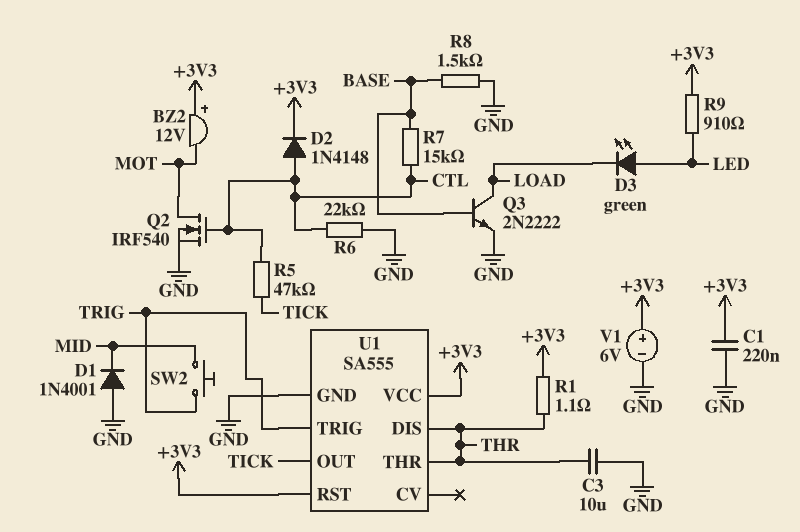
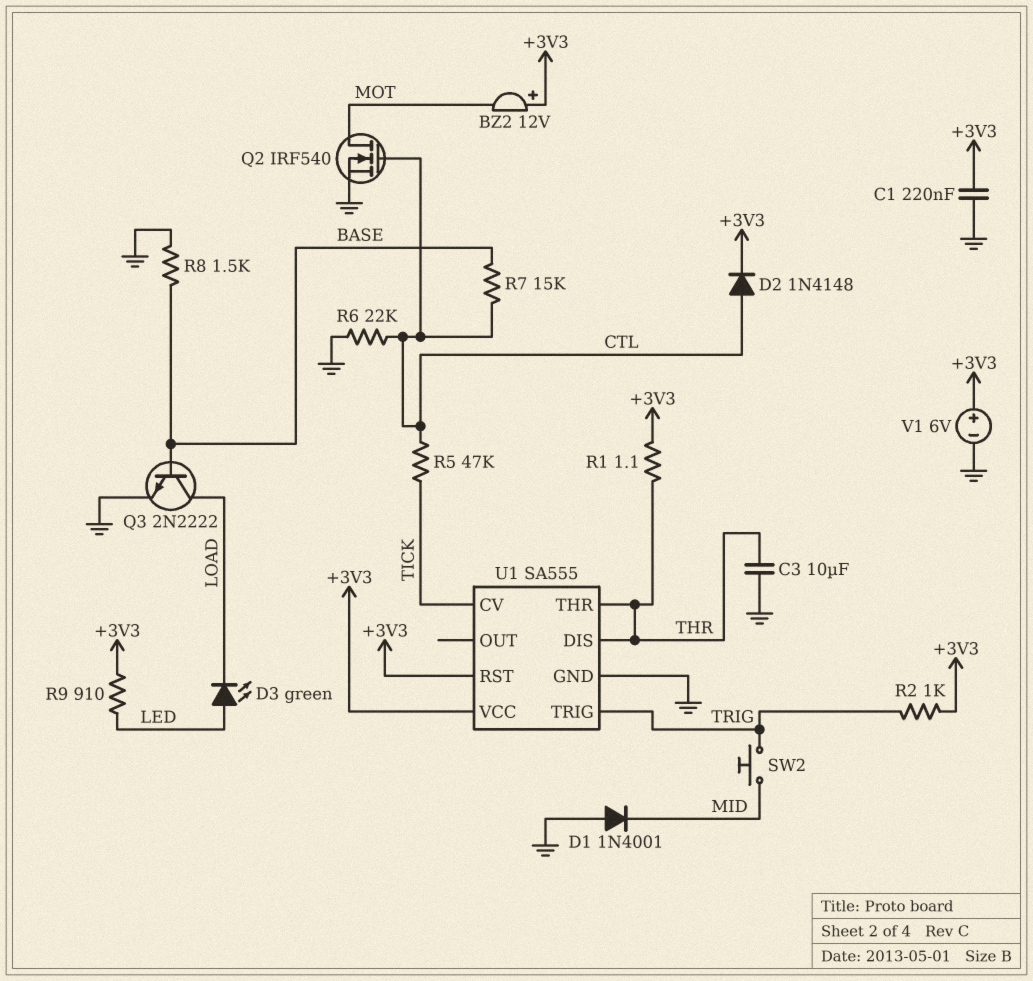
R2: none -> 1k (+3V3, TRIG)
U1 pin CV: none -> TICK
U1 pin OUT: TICK -> none

